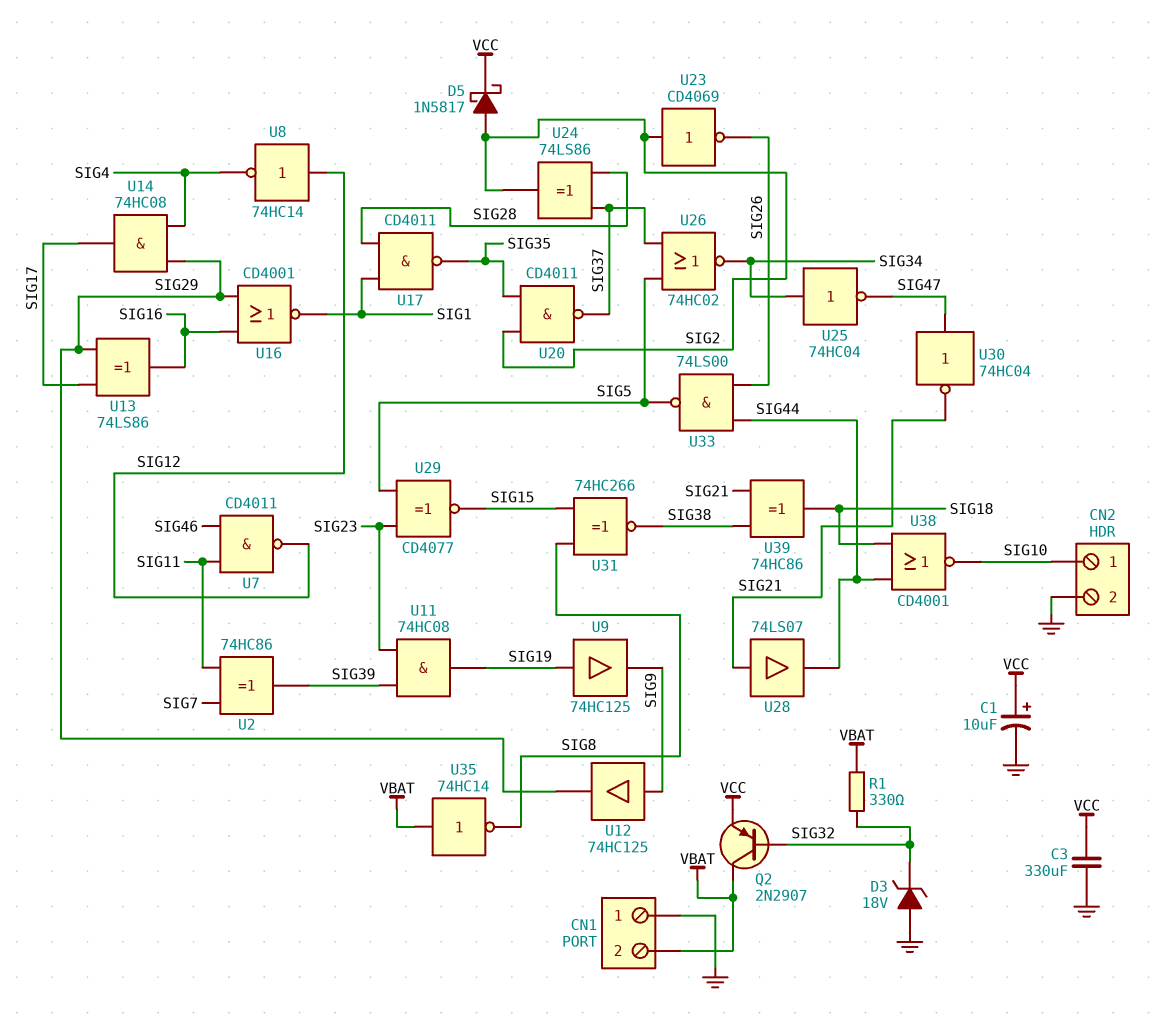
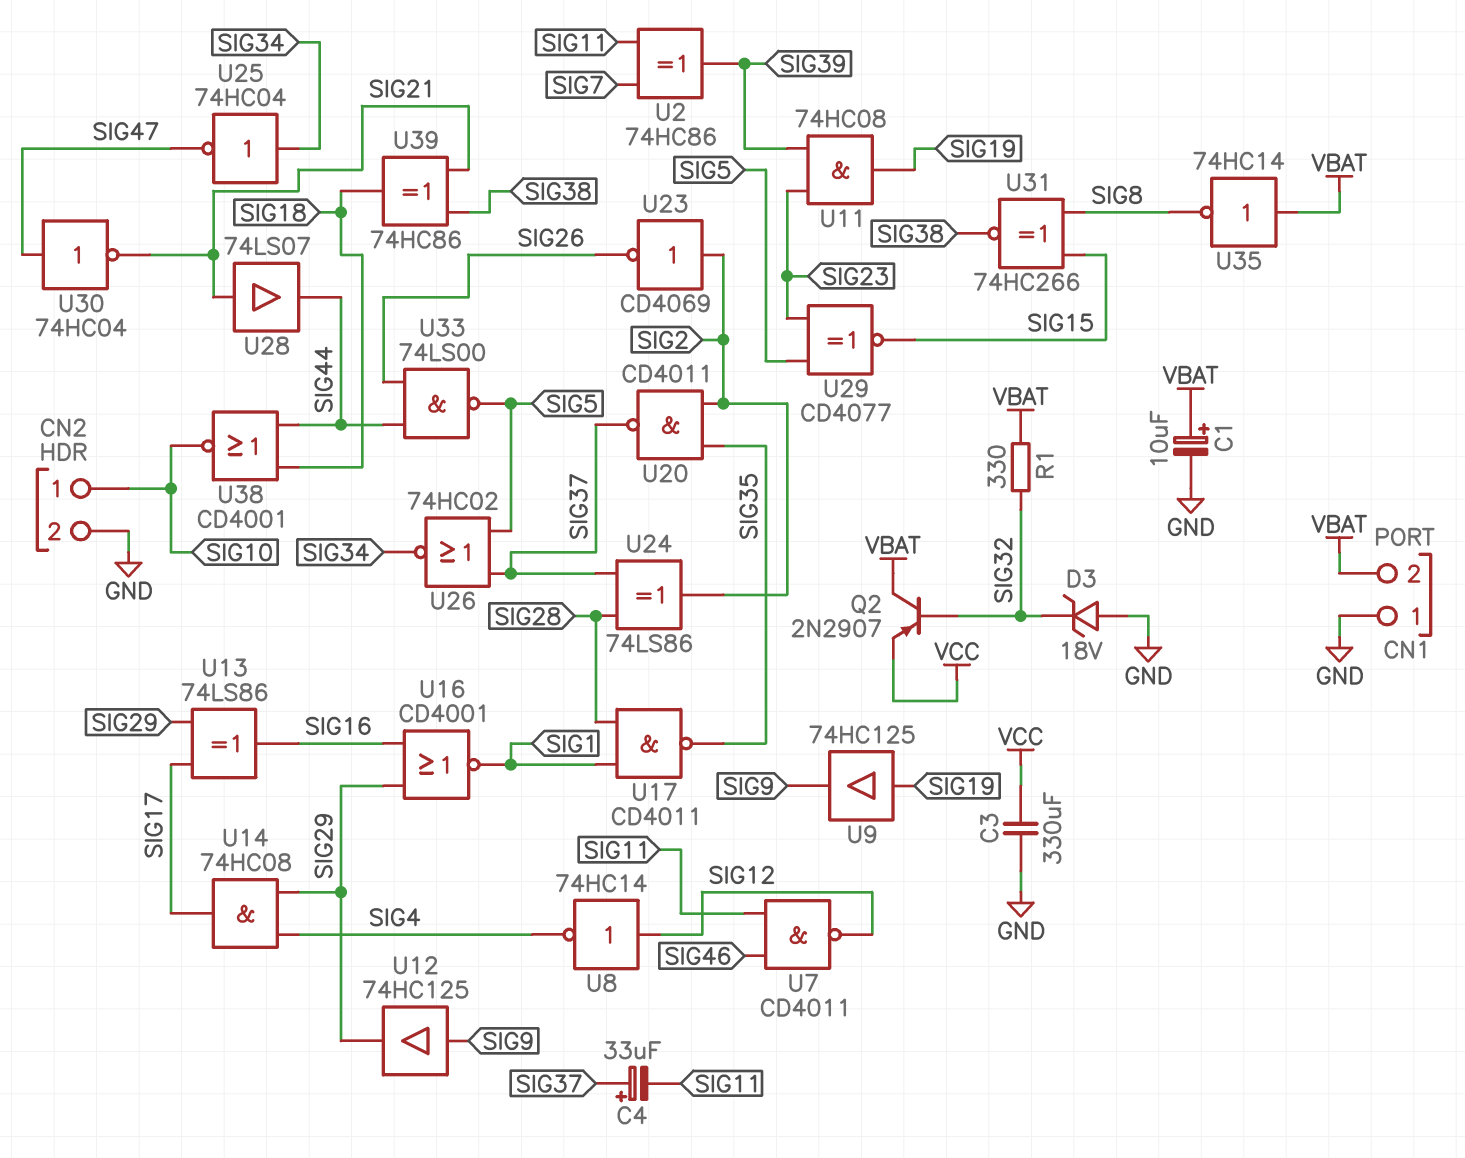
C1: 10uF (plus VCC, minus GND) -> 10uF (plus VBAT, minus GND)
C4: none -> 33uF (plus SIG37, minus SIG11)
D5: schottky 1N5817 (A SIG2, K VCC) -> none

